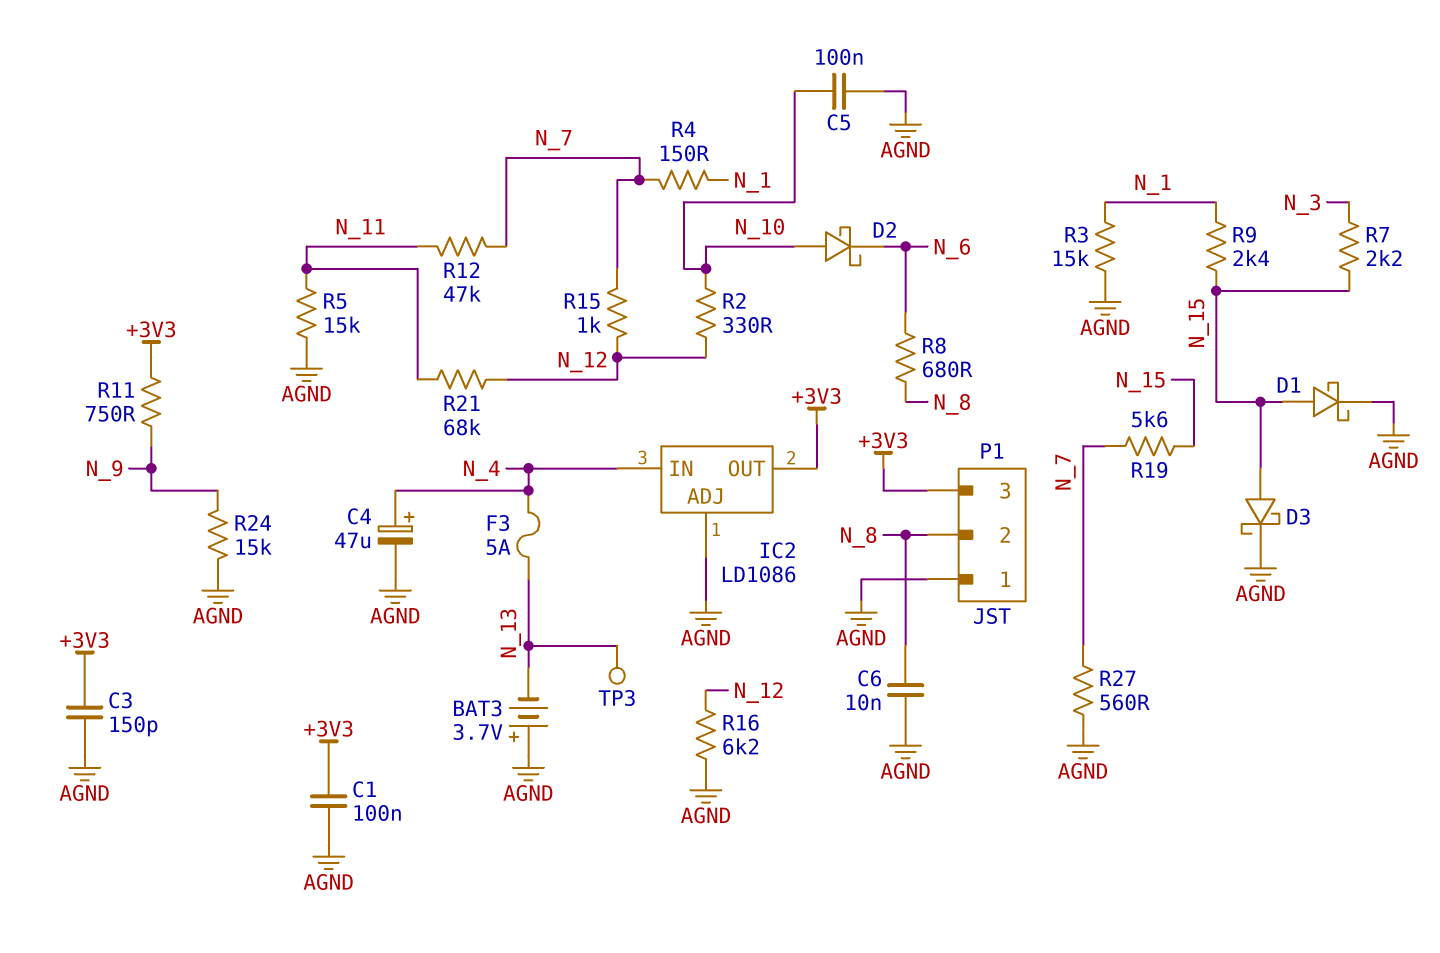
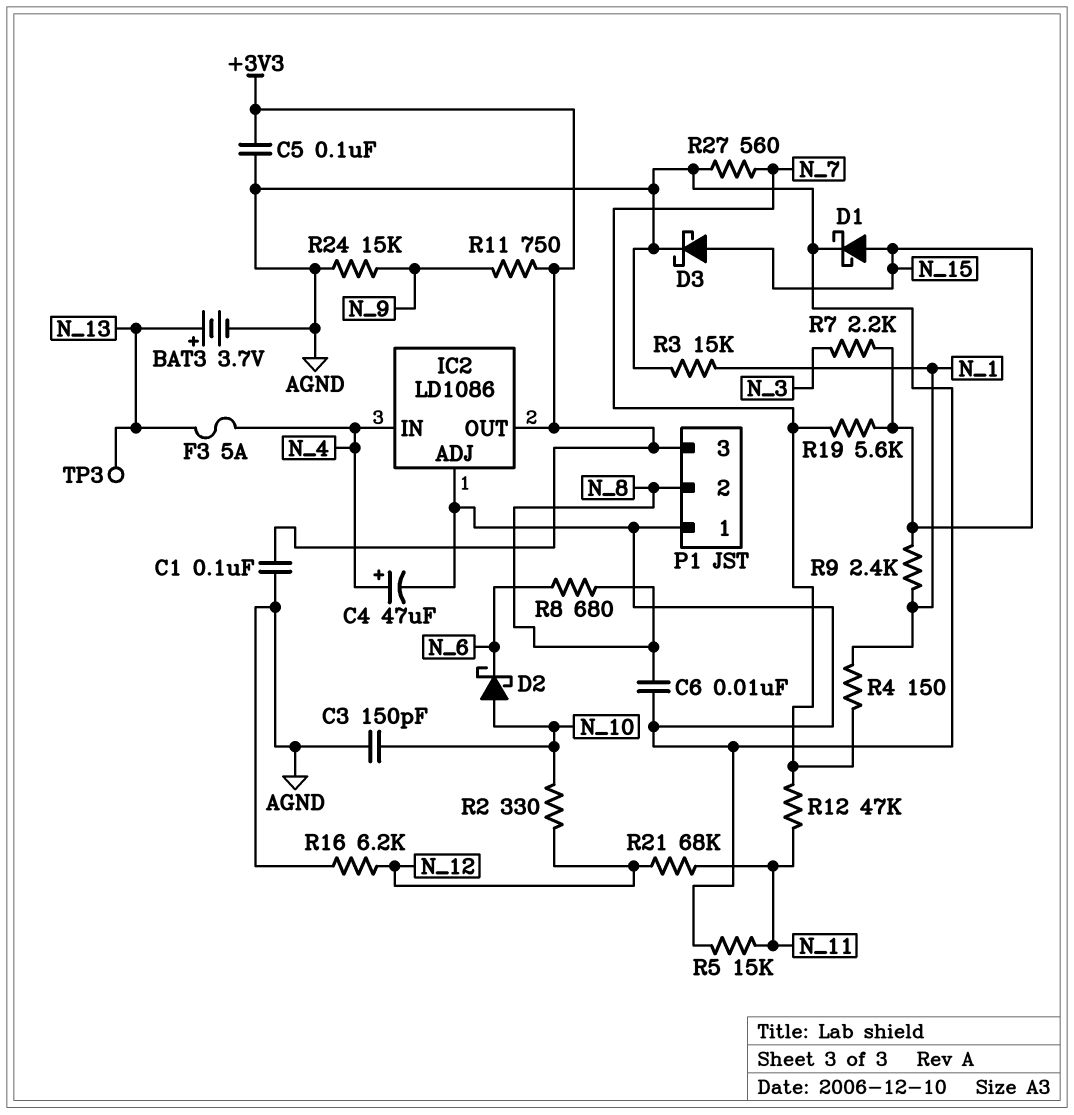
BAT3: 3.7V (plus AGND, minus N_13) -> 3.7V (plus N_13, minus AGND)
C3: 150pF (+3V3, AGND) -> 150pF (AGND, N_10)
C5: 100nF (AGND, N_10) -> 100nF (+3V3, AGND)
R15: 1k (N_7, N_12) -> none

